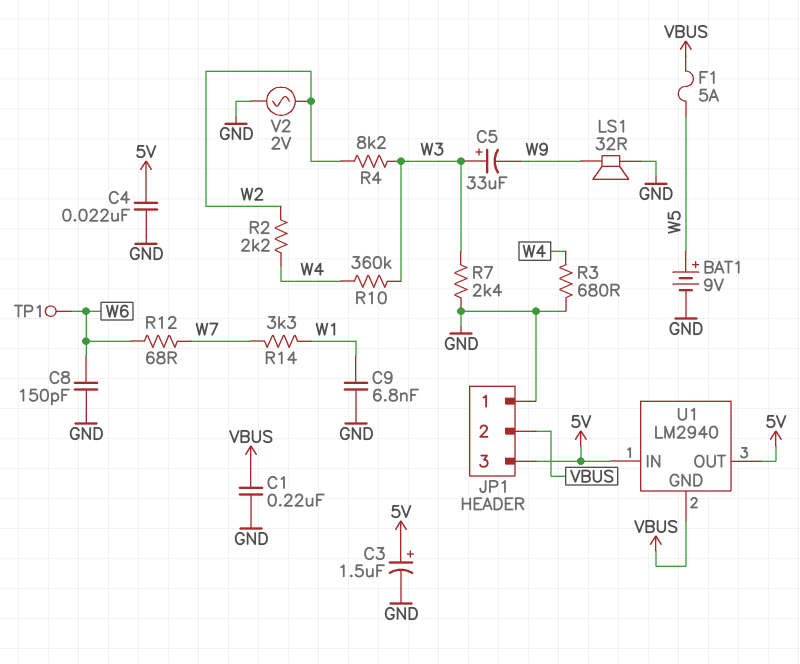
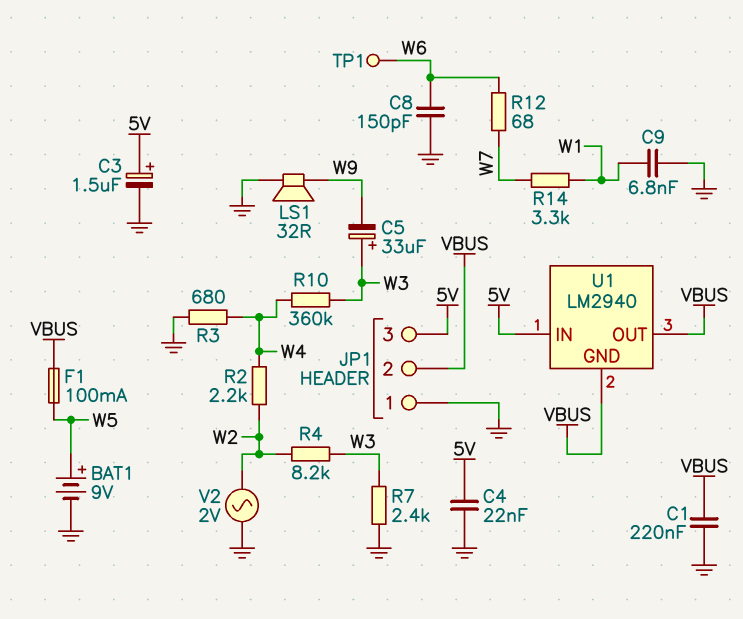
F1: 5A (VBUS, W5) -> 100mA (VBUS, W5)
U1 pin OUT: 5V -> VBUS

